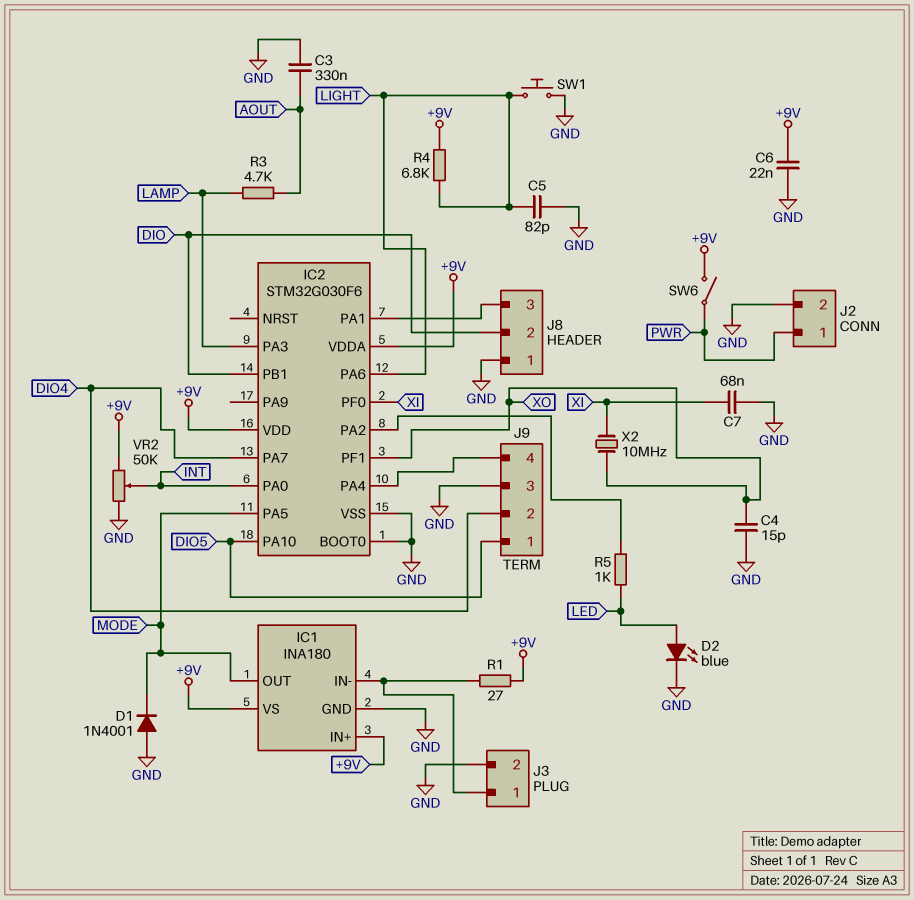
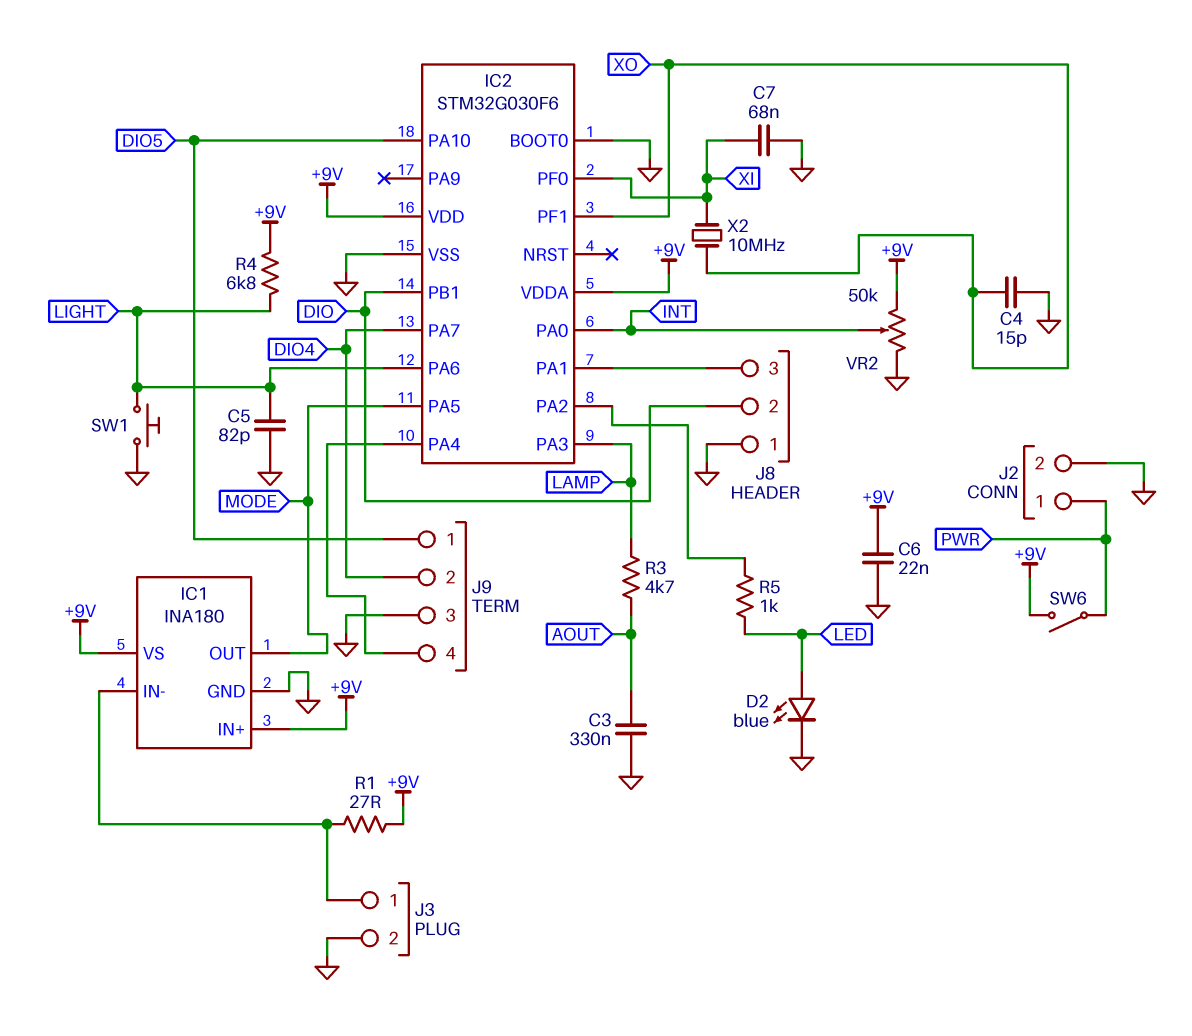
D1: diode 1N4001 (A GND, K MODE) -> none

